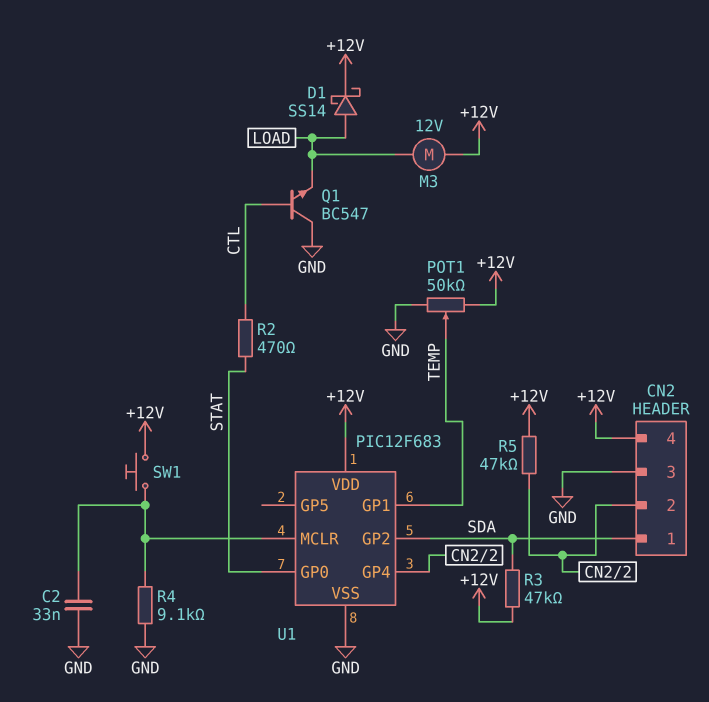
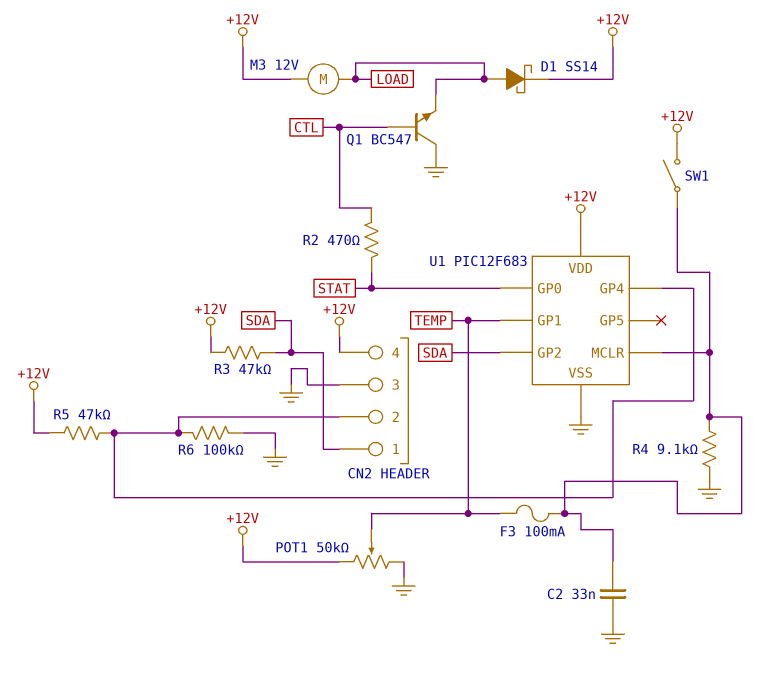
F3: none -> 100mA (TEMP, U1/MCLR)
R6: none -> 100k (CN2/2, GND)
SW1: button (+12V, U1/MCLR) -> switch (+12V, U1/MCLR)

